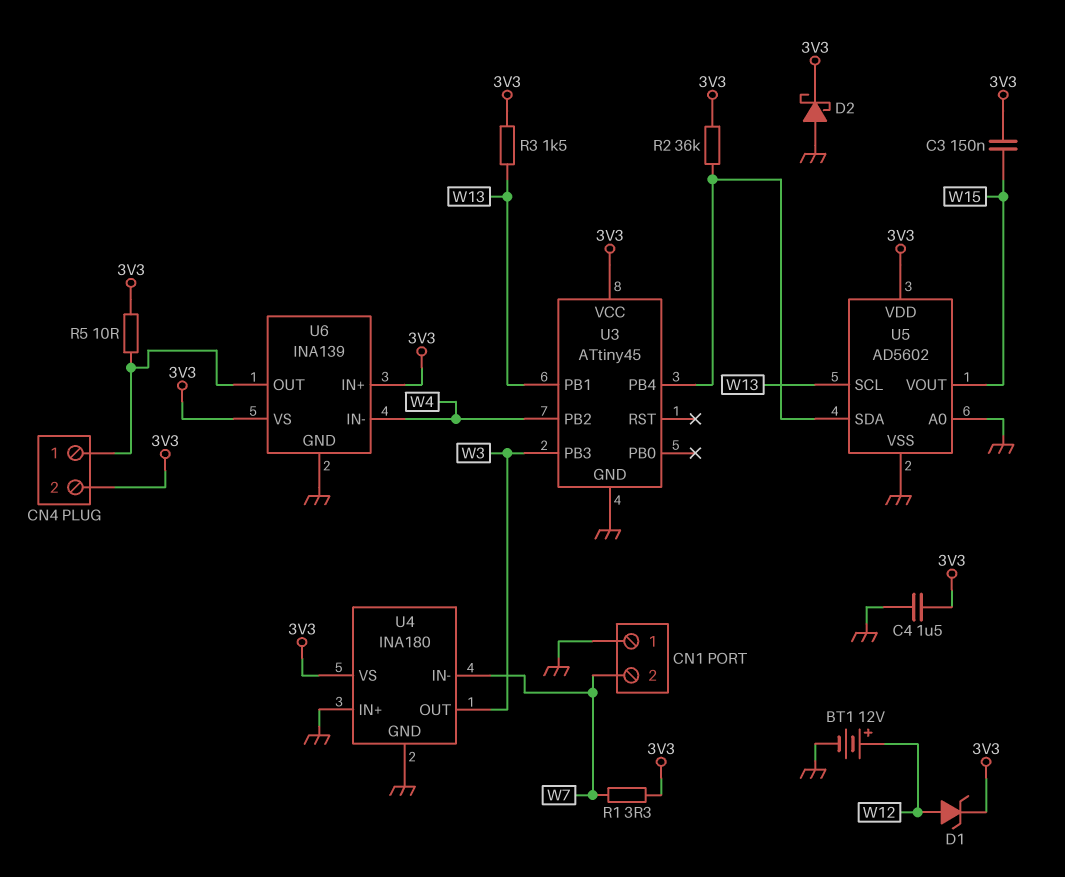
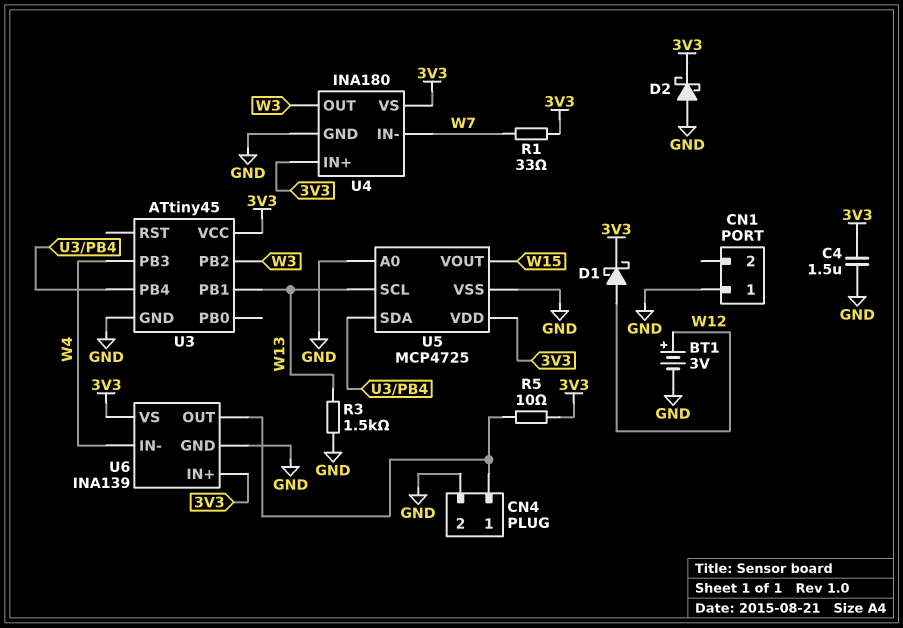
BT1: 12V (plus W12, minus GND) -> 3V (plus W12, minus GND)
C3: 150nF (3V3, W15) -> none
CN1 pin 2: W7 -> none
CN4 pin 2: 3V3 -> GND
D1: zener (A W12, K 3V3) -> schottky (A W12, K 3V3)
R1: 3.3 (3V3, W7) -> 33 (3V3, W7)
R2: 36k (3V3, U3/PB4) -> none
R3: 1.5k (3V3, W13) -> 1.5k (GND, W13)
U3 pin PB2: W4 -> W3
U3 pin PB3: W3 -> W4
U4 pin IN+: GND -> 3V3
U5: AD5602 -> MCP4725

